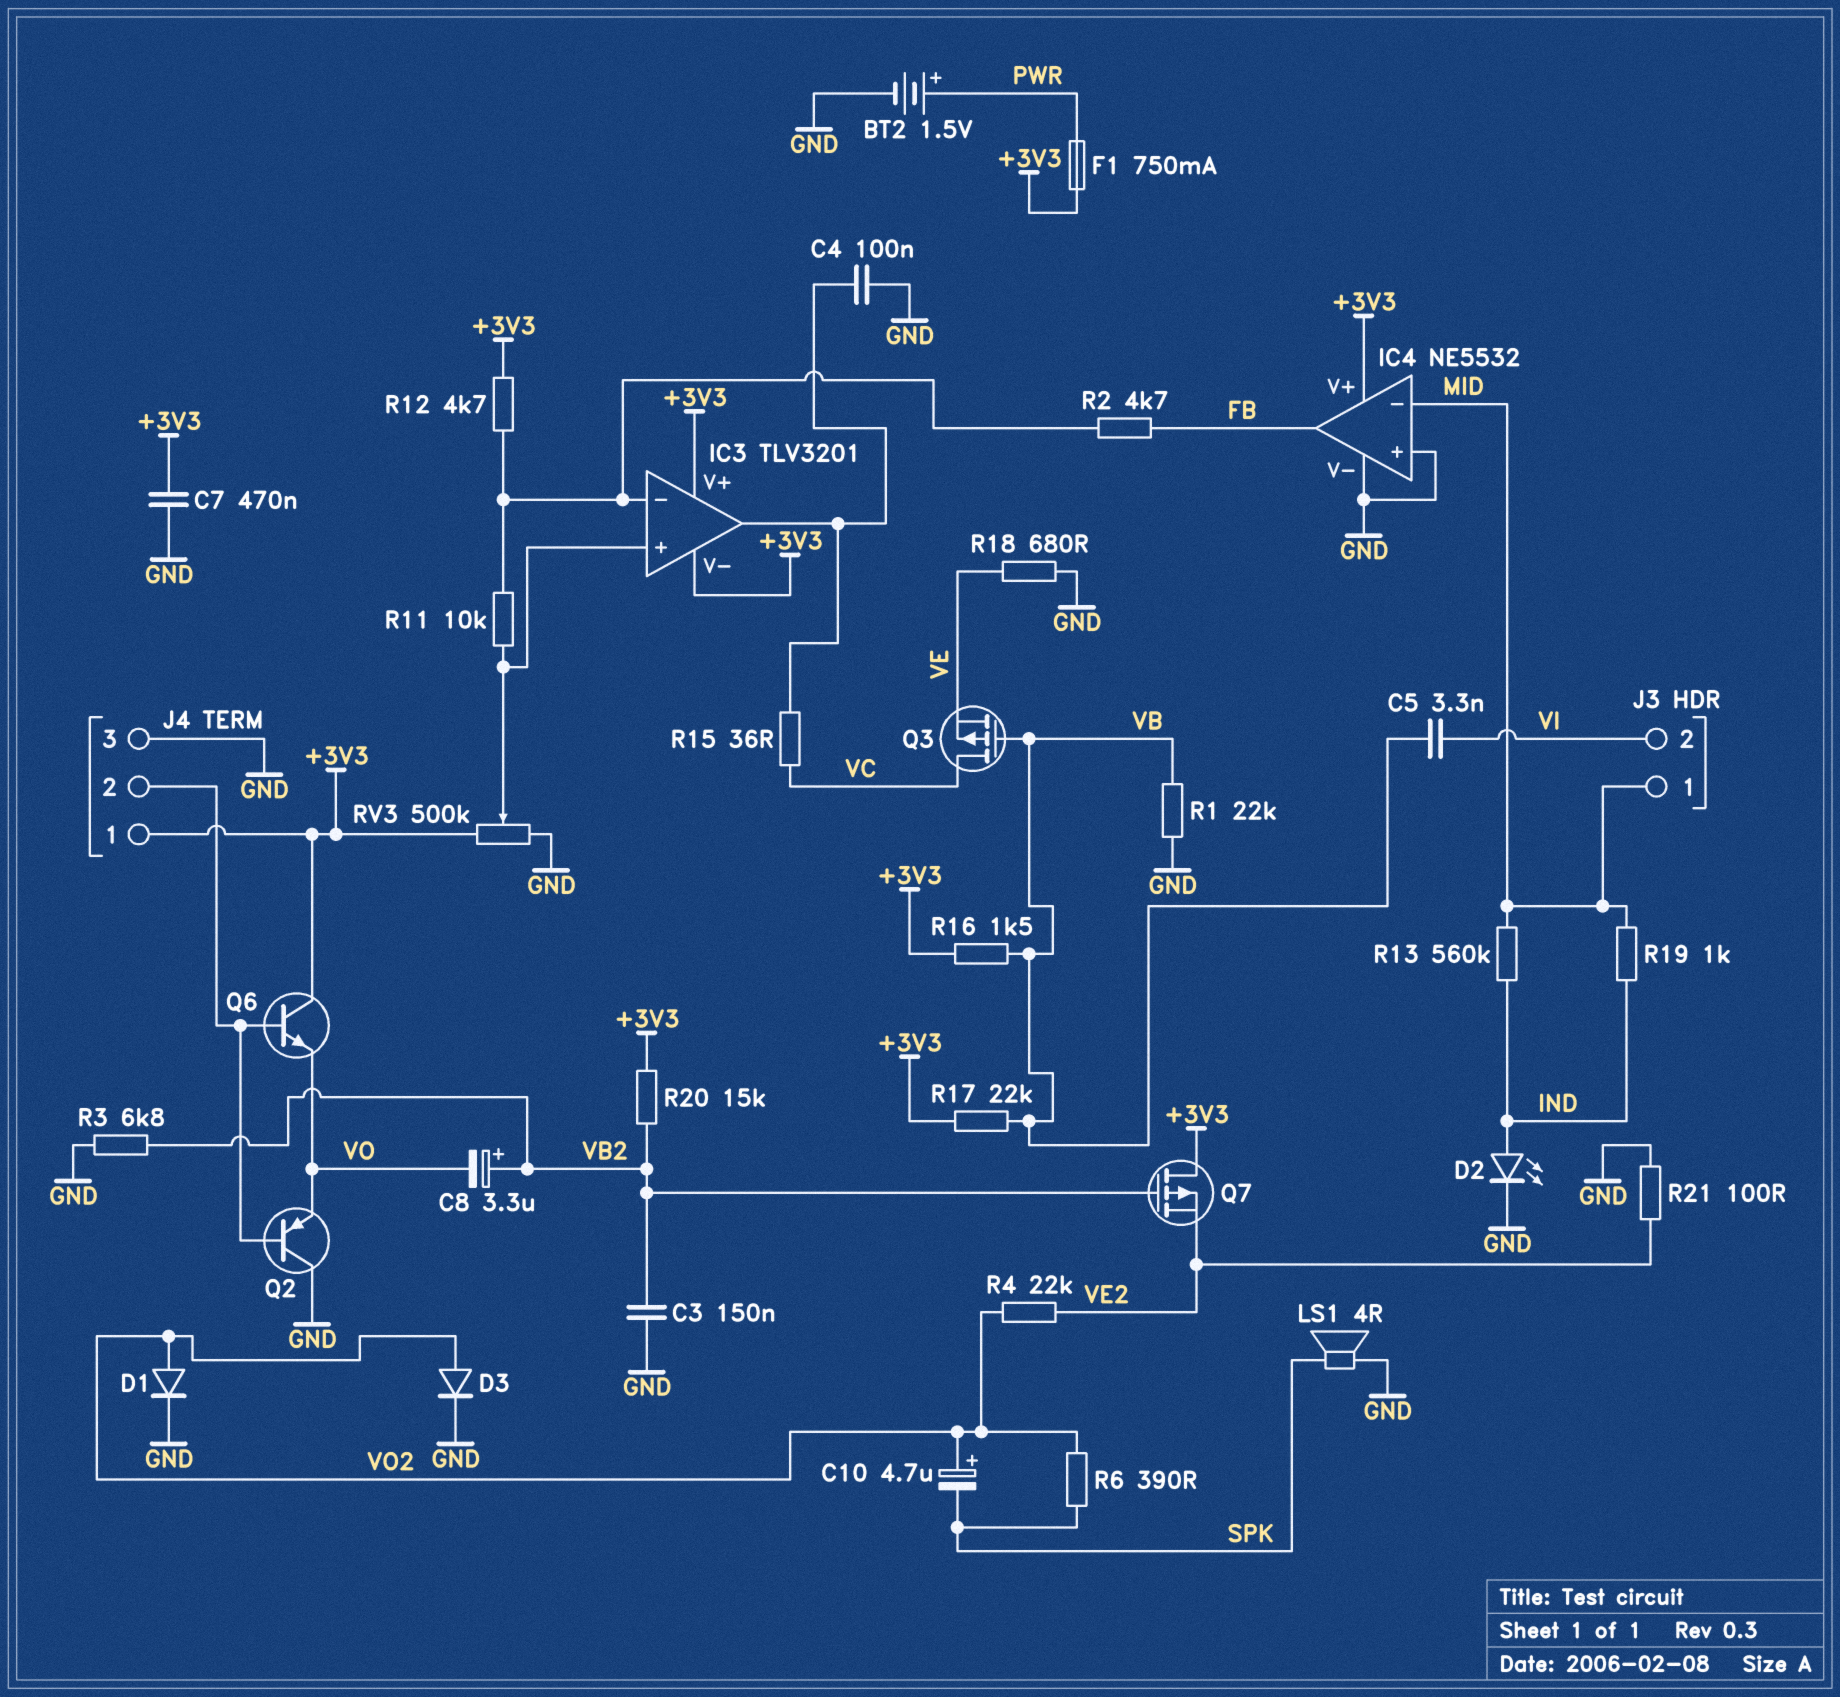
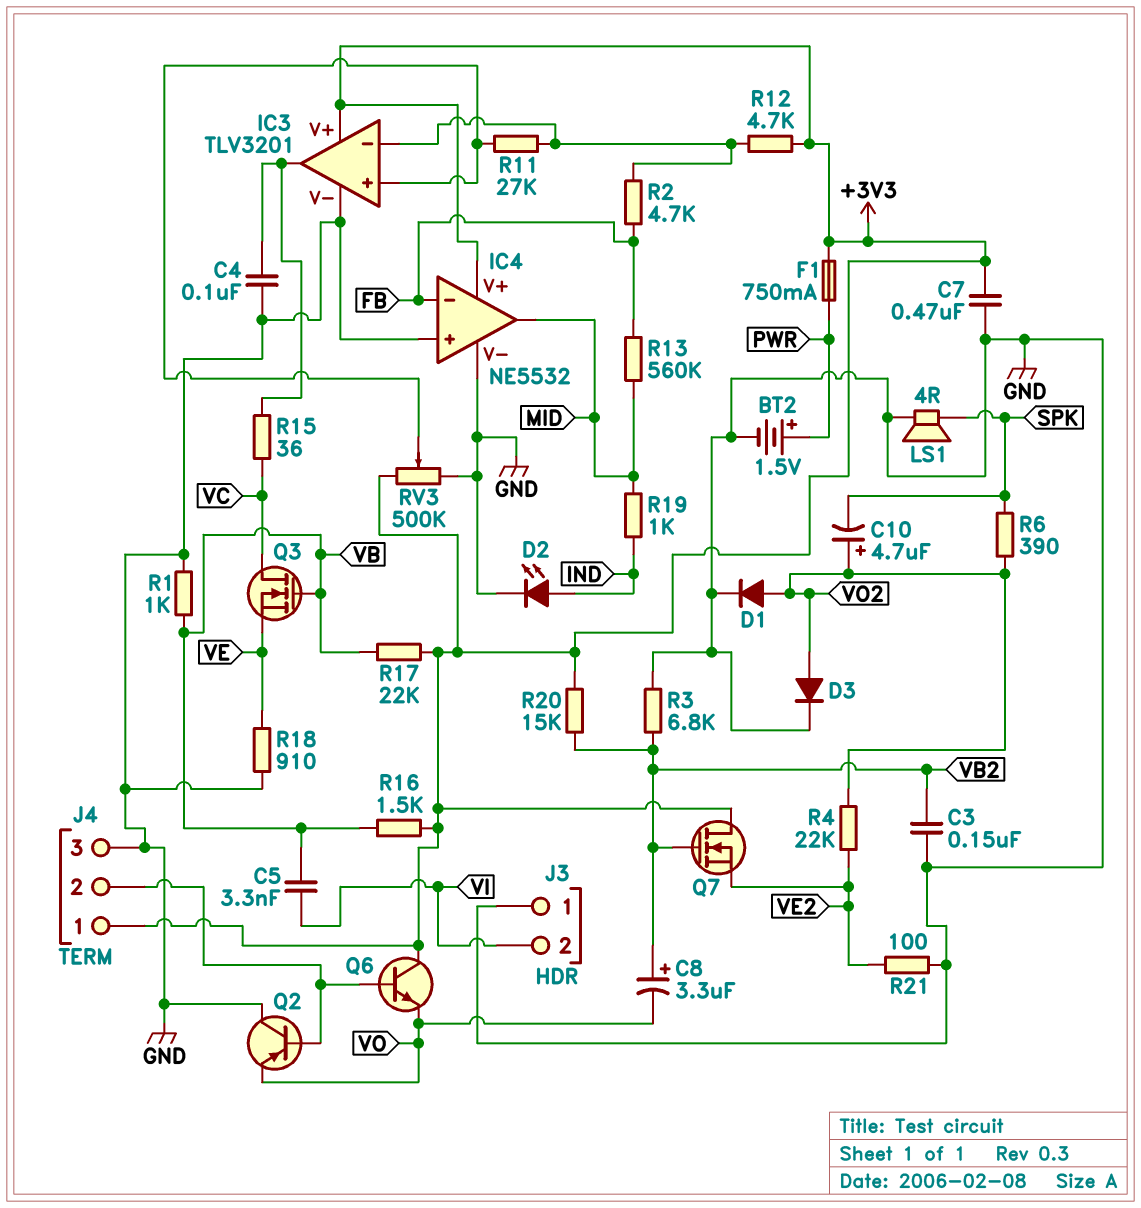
IC3 pin V-: +3V3 -> GND
IC4 pin in-: MID -> FB
IC4 pin out: FB -> MID
J3 pin 1: MID -> GND
Q3: PMOS (G VB, D VC, S VE) -> NMOS (G VB, D VC, S VE)
Q7: PMOS (G VB2, D +3V3, S VE2) -> NMOS (G VB2, D +3V3, S VE2)
R1: 22k (GND, VB) -> 1k (GND, VB)
R11: 10k (IC3/in+, IC3/in-) -> 27k (IC3/in+, IC3/in-)
R13: 560k (IND, MID) -> 560k (FB, MID)
R18: 680 (GND, VE) -> 910 (GND, VE)

